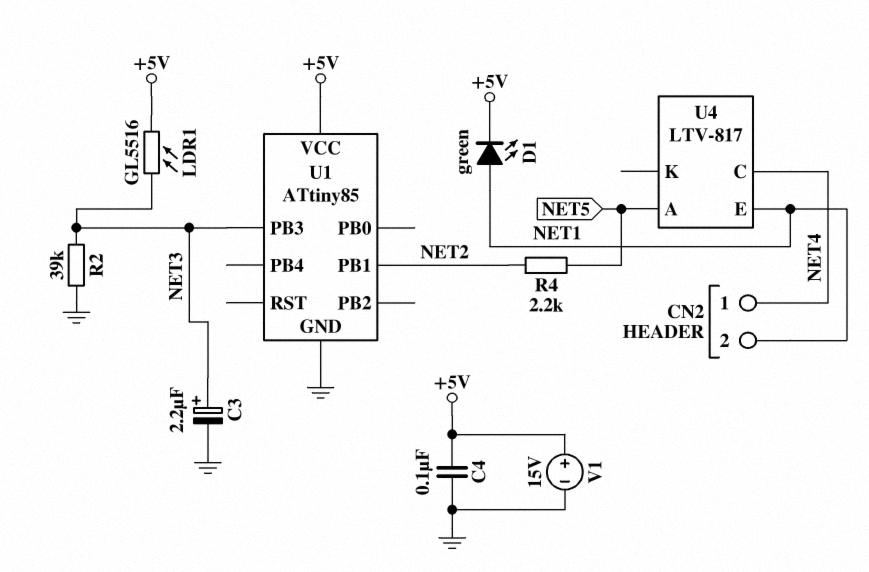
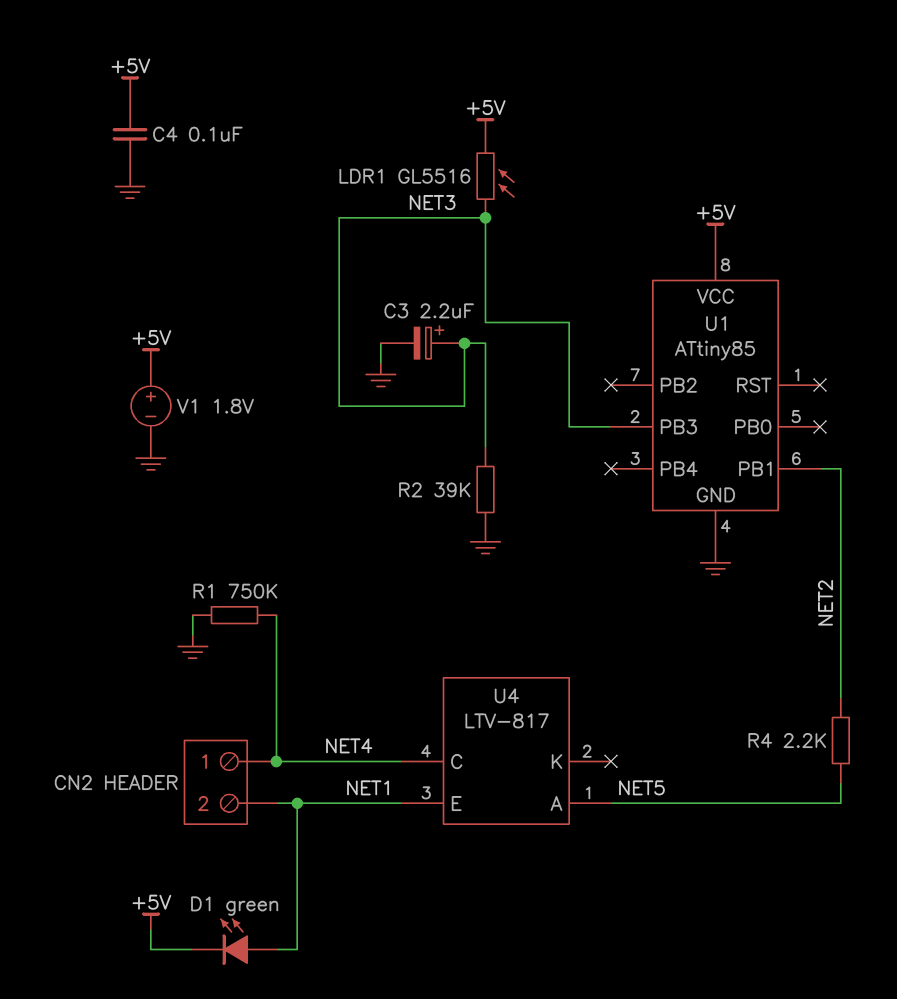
R1: none -> 750k (GND, NET4)
V1: 15V (plus +5V, minus GND) -> 1.8V (plus +5V, minus GND)

